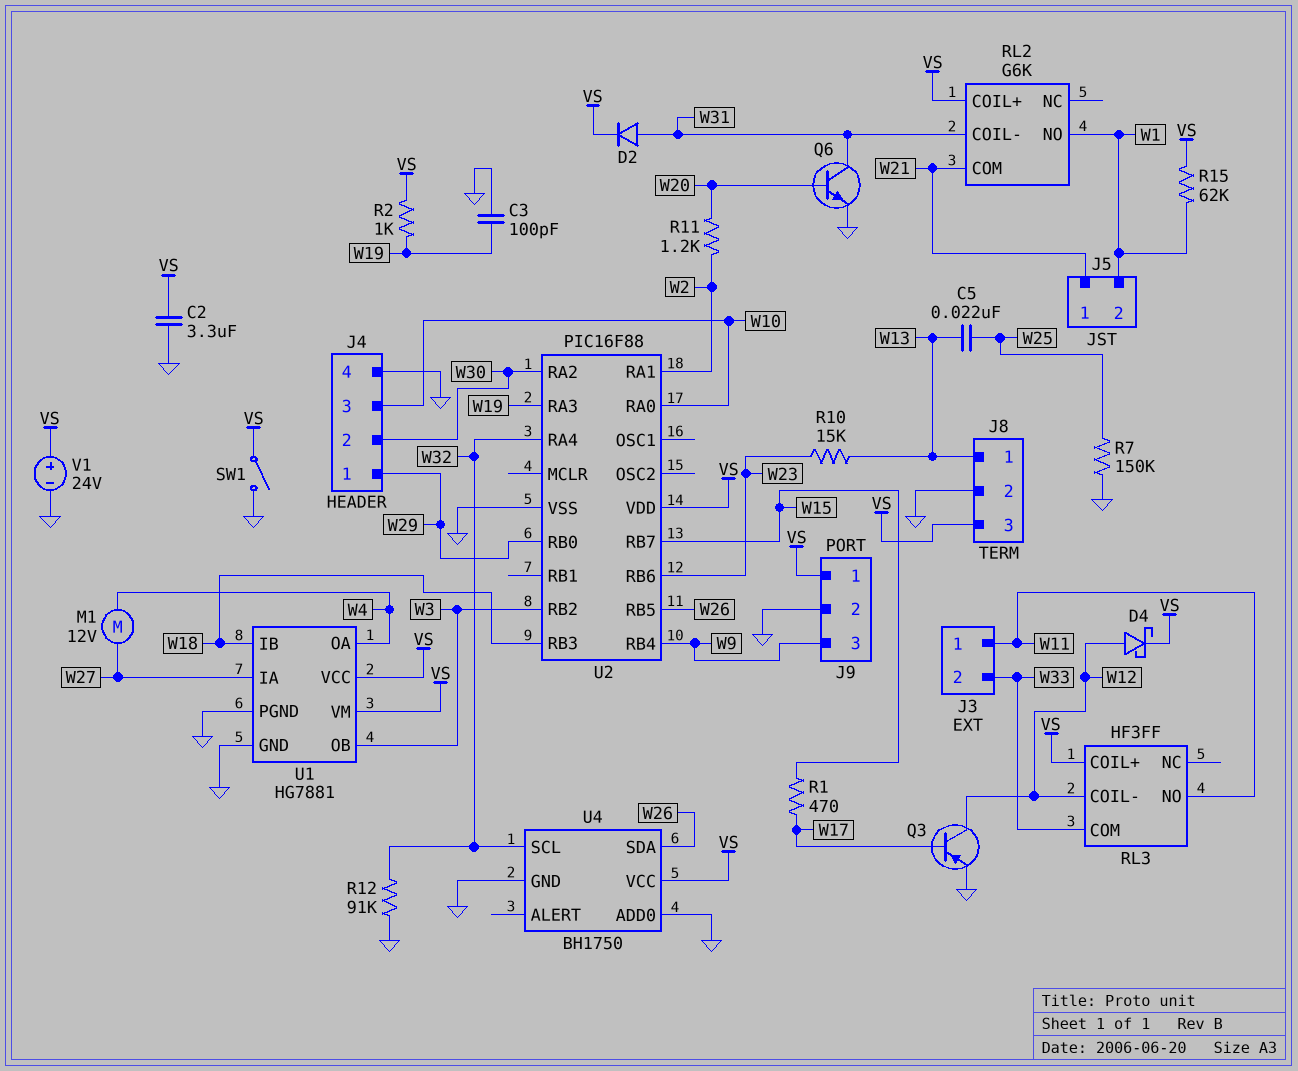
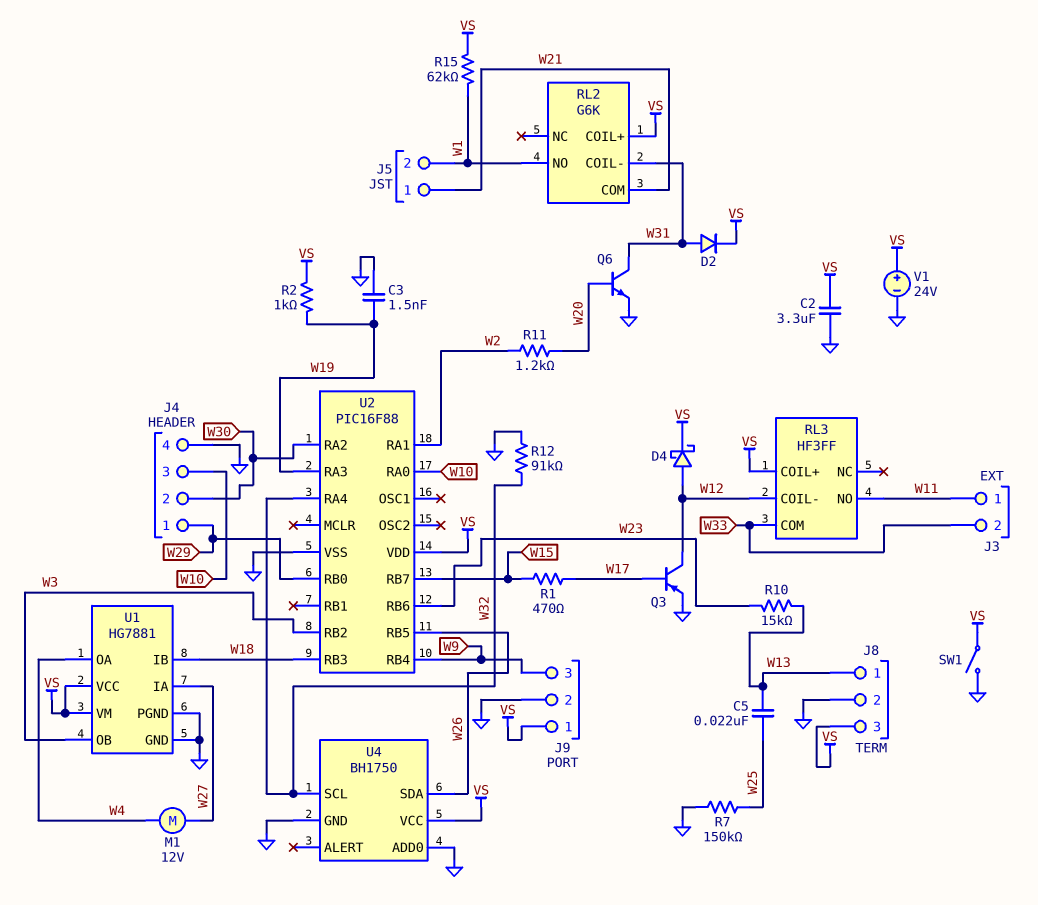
C3: 100pF (GND, W19) -> 1.5nF (GND, W19)

